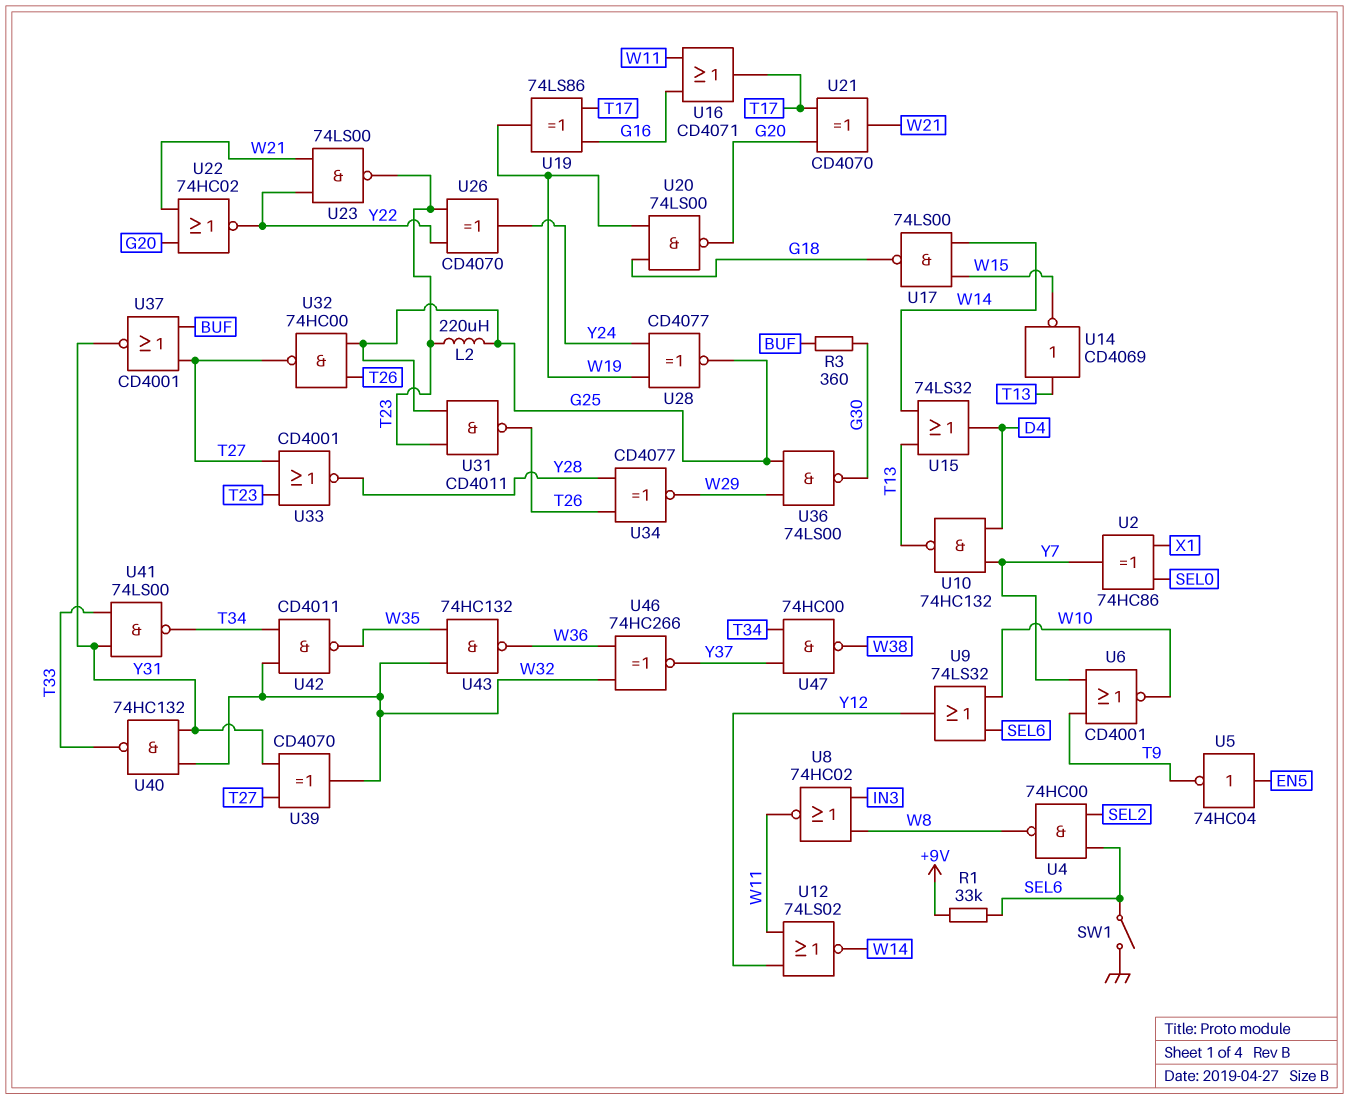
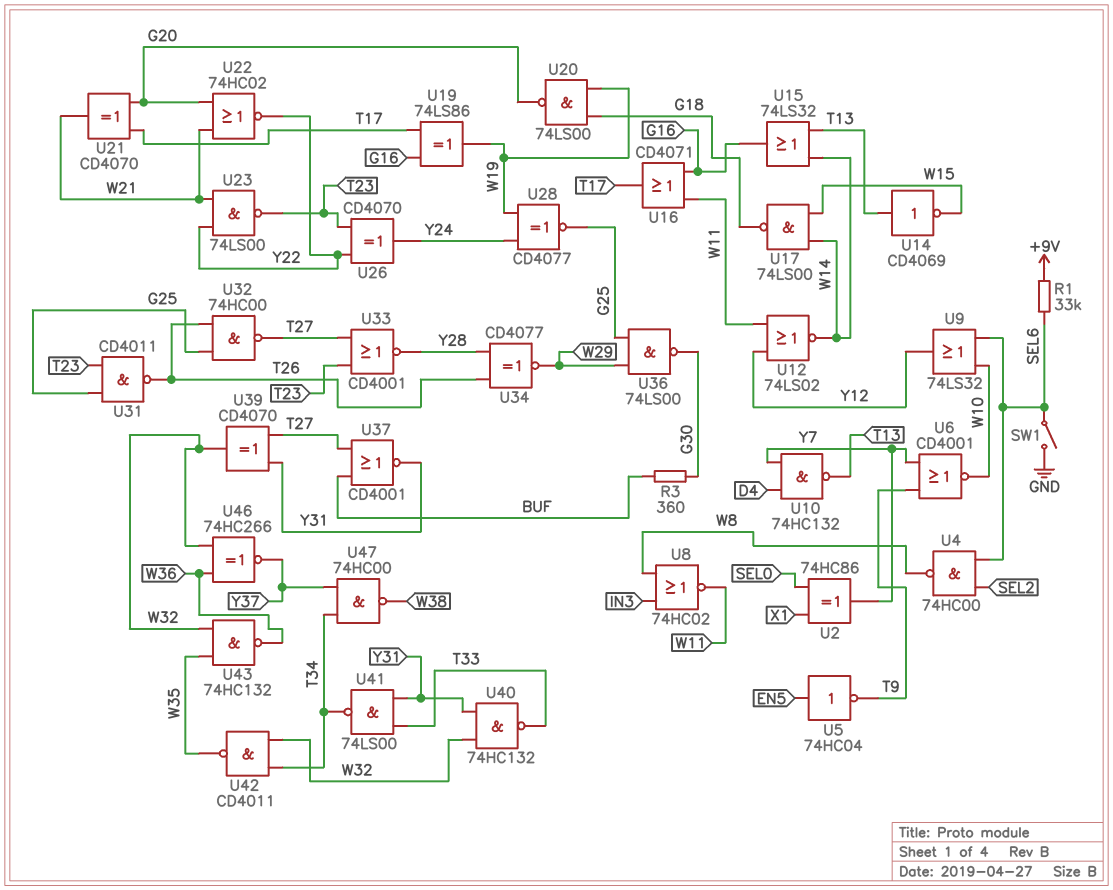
L2: 220uH (G25, T23) -> none
U15: OR 74LS32 (in T13, in W14, out D4) -> OR 74LS32 (in T13, in W14, out G16)

